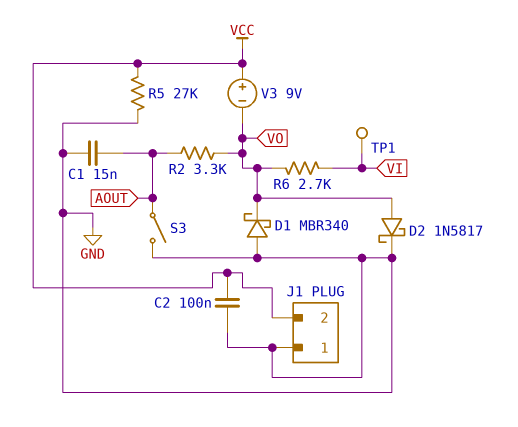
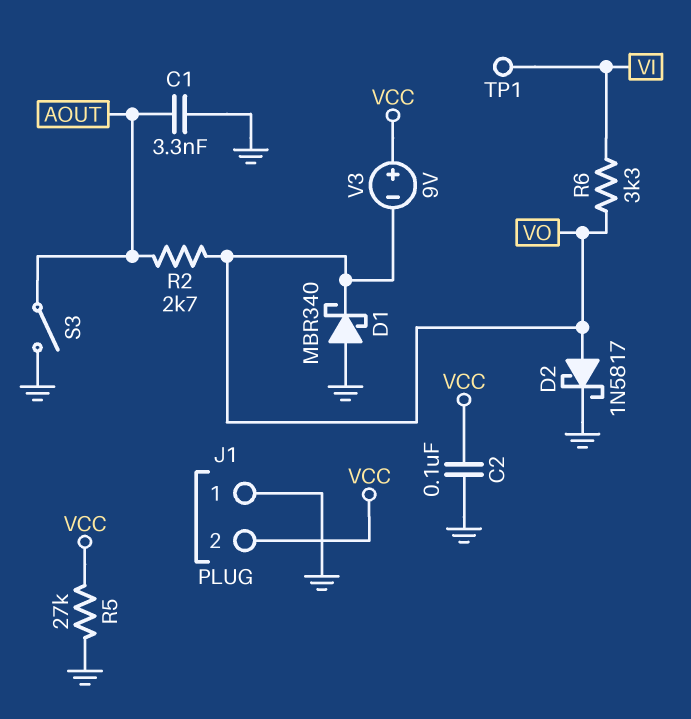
C1: 15nF (AOUT, GND) -> 3.3nF (AOUT, GND)
R2: 3.3k (AOUT, VO) -> 2.7k (AOUT, VO)
R6: 2.7k (VI, VO) -> 3.3k (VI, VO)

